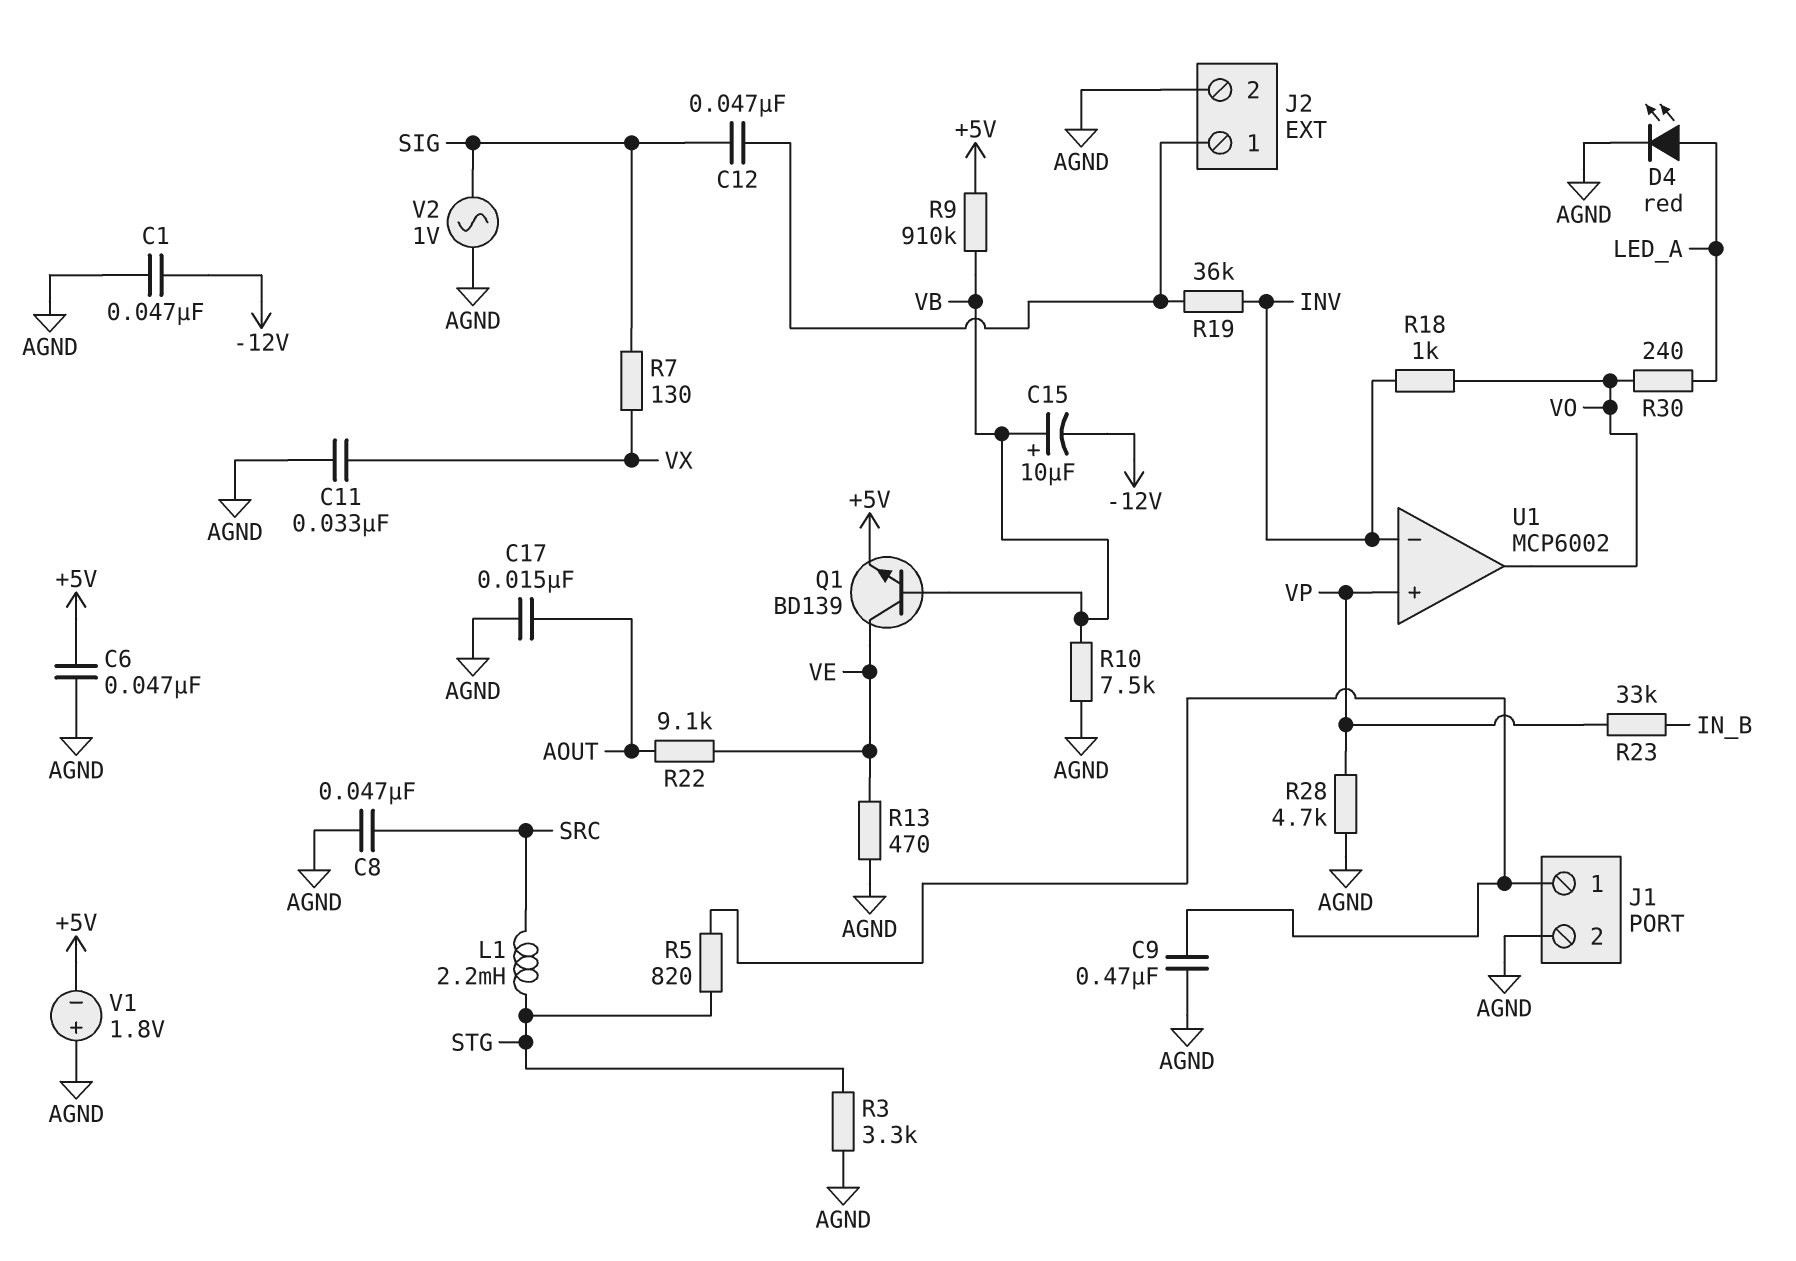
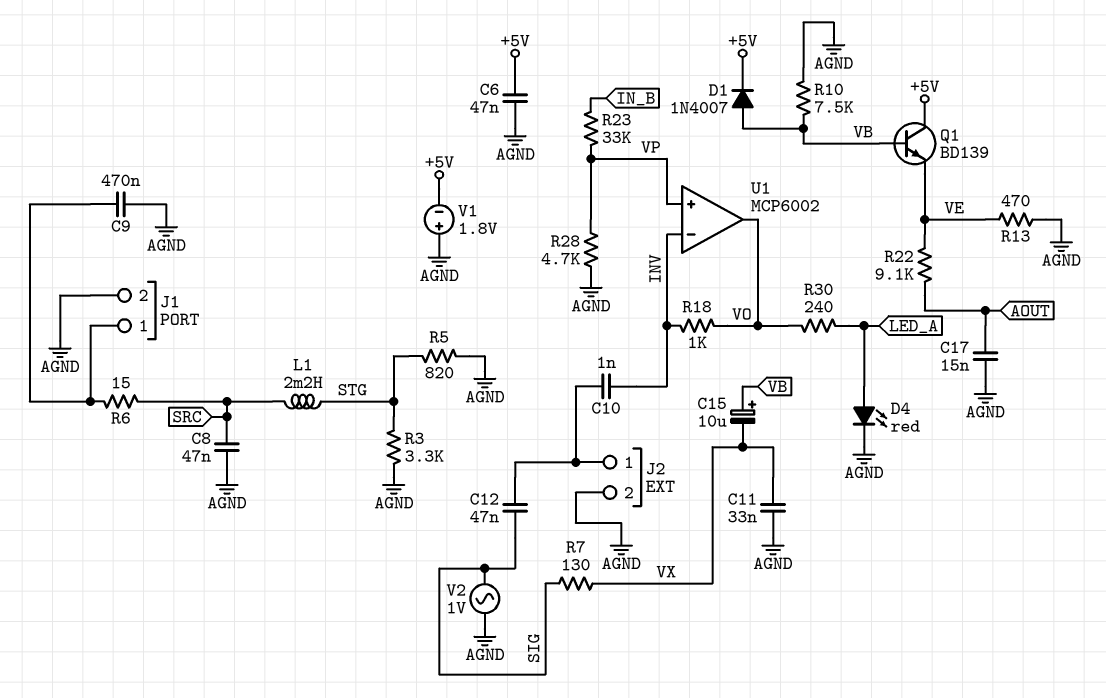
C1: 47nF (-12V, AGND) -> none
C10: none -> 1nF (INV, J2/1)
C15: 10uF (plus VB, minus -12V) -> 10uF (plus VB, minus VX)
D1: none -> diode 1N4007 (A VB, K +5V)
Q1: NPN BD139 (B VB, C VE, E +5V) -> NPN BD139 (B VB, C +5V, E VE)
R5: 820 (J1/1, STG) -> 820 (AGND, STG)
R6: none -> 15 (J1/1, SRC)
R9: 910k (+5V, VB) -> none
R19: 36k (INV, J2/1) -> none

